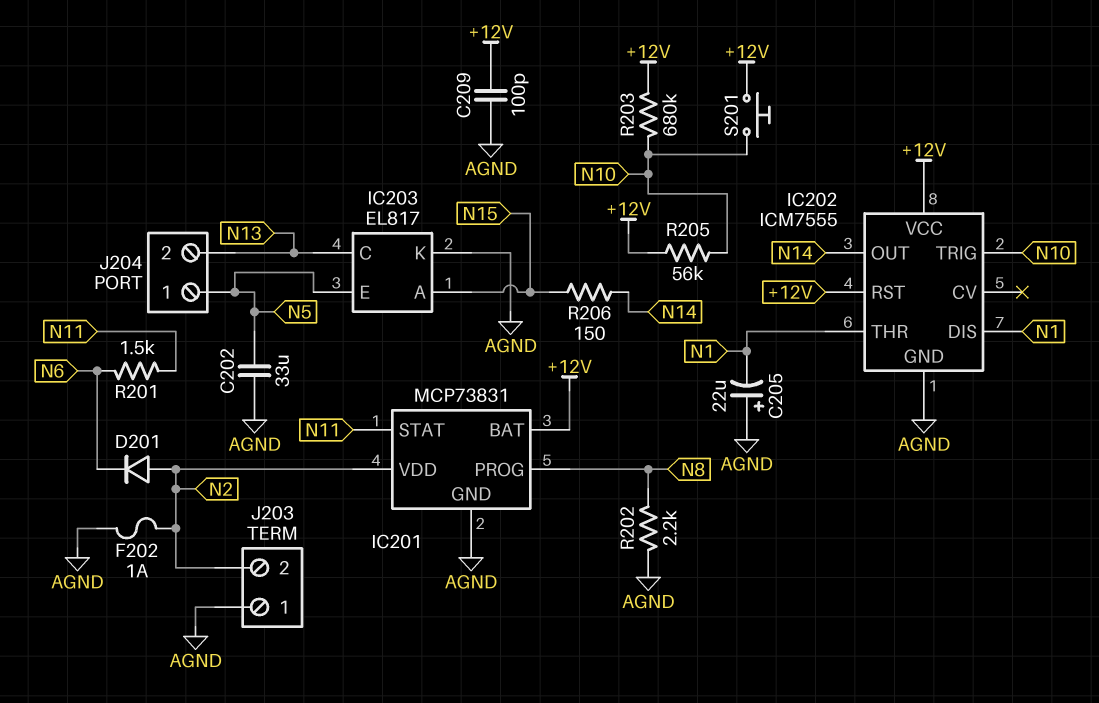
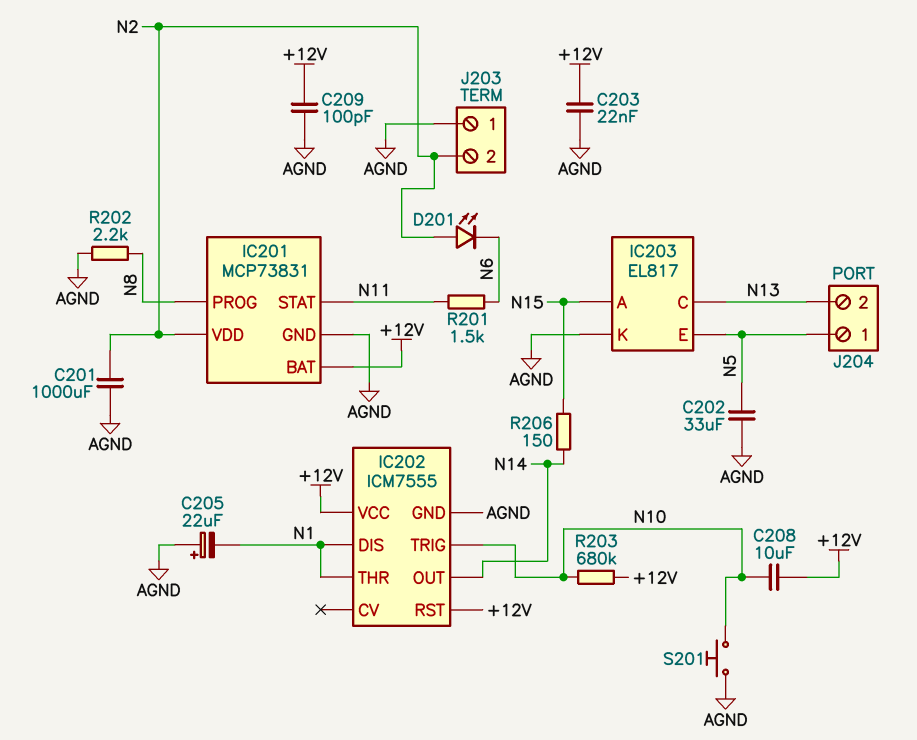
C201: none -> 1000uF (AGND, N2)
C203: none -> 22nF (+12V, AGND)
C208: none -> 10uF (+12V, N10)
D201: diode (A N2, K N6) -> LED (A N2, K N6)
F202: 1A (AGND, N2) -> none
R205: 56k (+12V, N10) -> none
S201: button (+12V, N10) -> button (AGND, N10)

